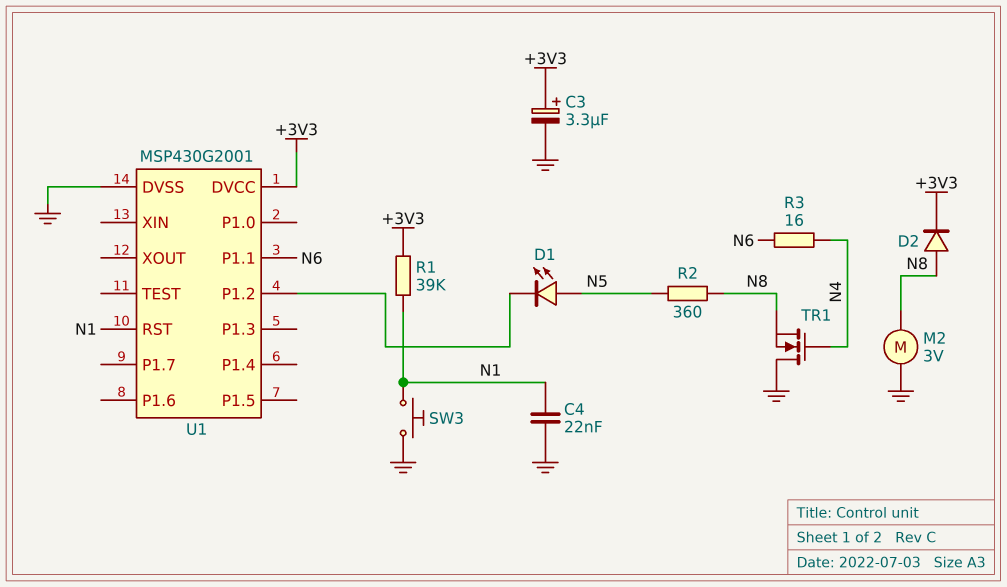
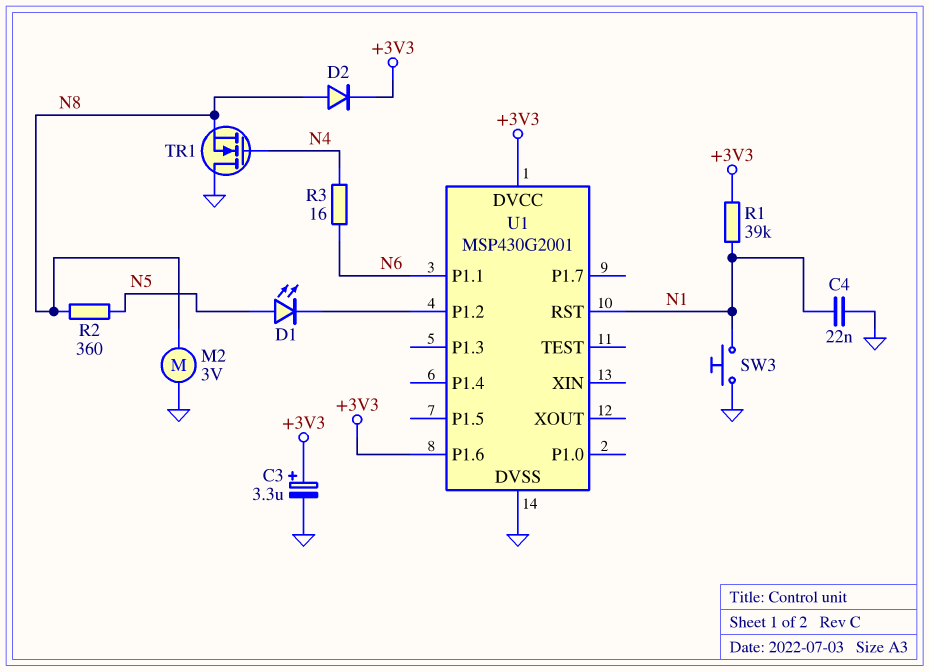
U1 pin P1.6: none -> +3V3

